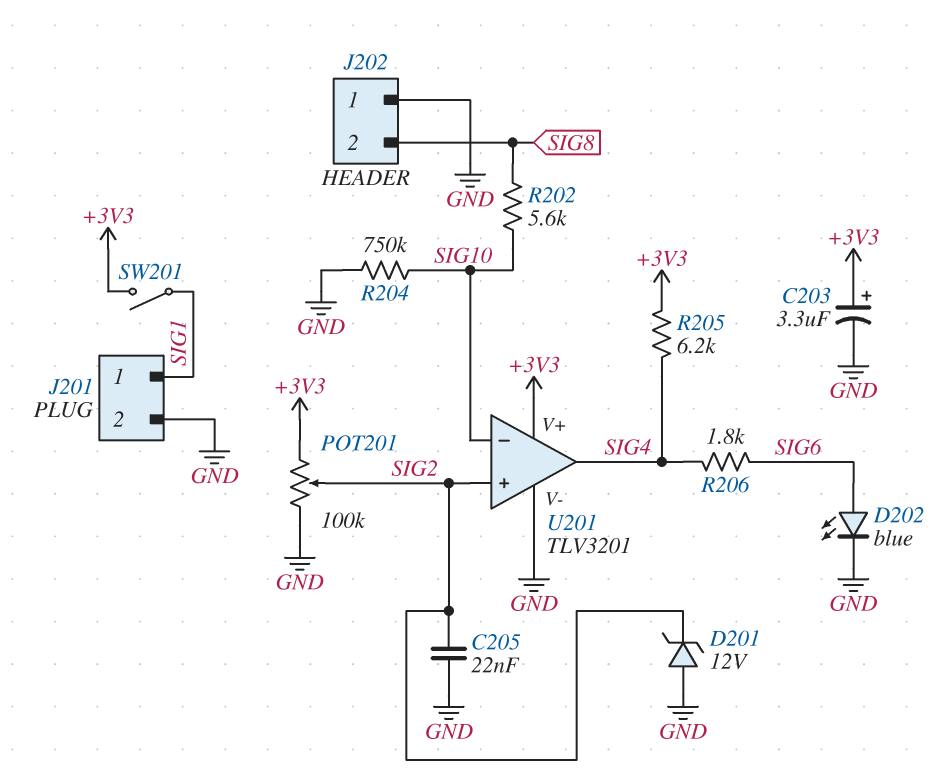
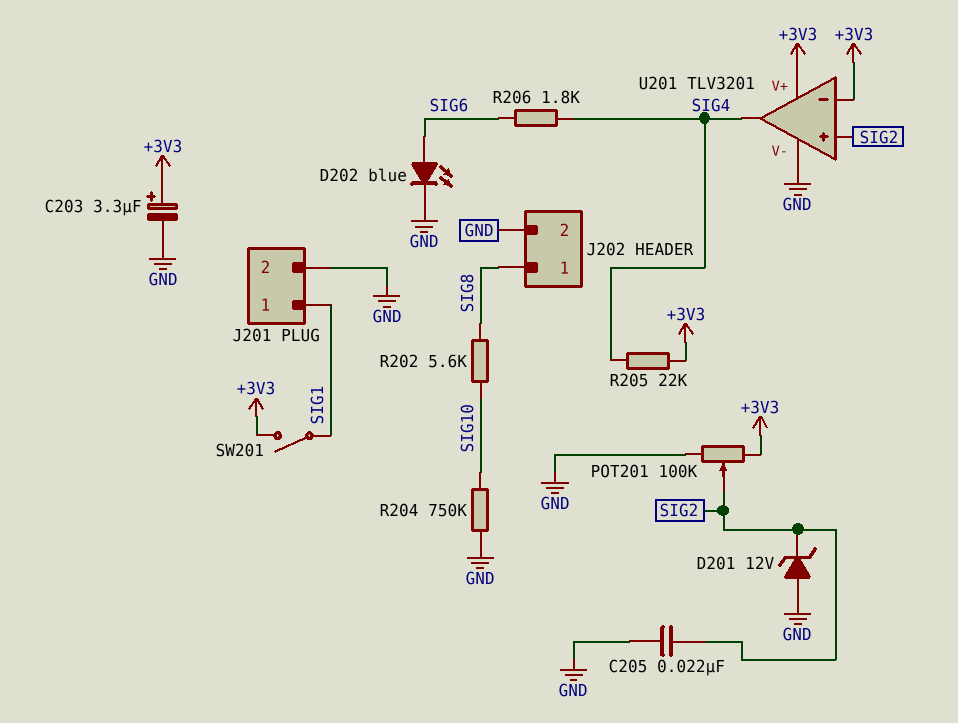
J202 pin 1: GND -> SIG8
J202 pin 2: SIG8 -> GND
R205: 6.2k (+3V3, SIG4) -> 22k (+3V3, SIG4)
U201 pin in-: SIG10 -> +3V3

